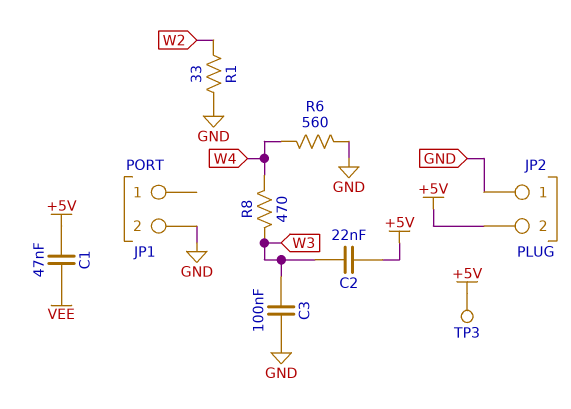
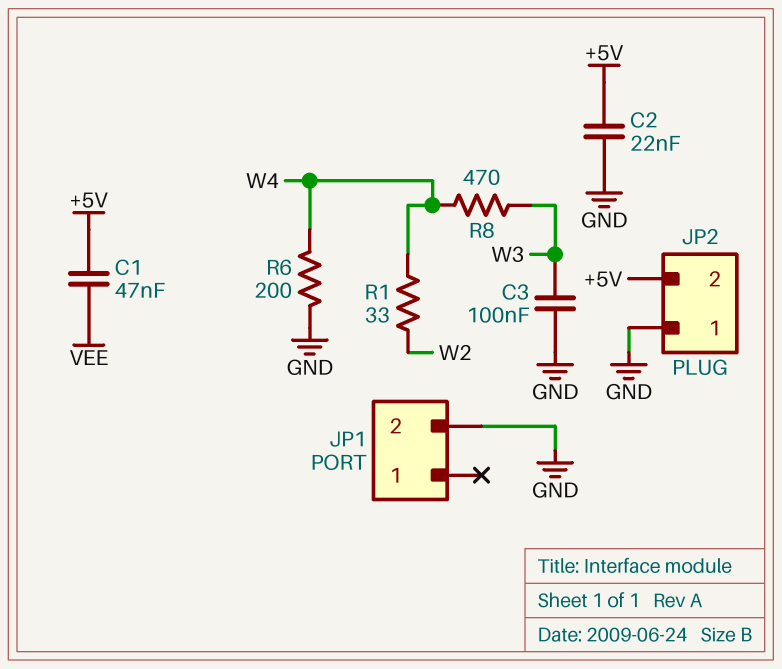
C2: 22nF (+5V, W3) -> 22nF (+5V, GND)
R1: 33 (GND, W2) -> 33 (W2, W4)
R6: 560 (GND, W4) -> 200 (GND, W4)
TP3: test point (+5V) -> none

